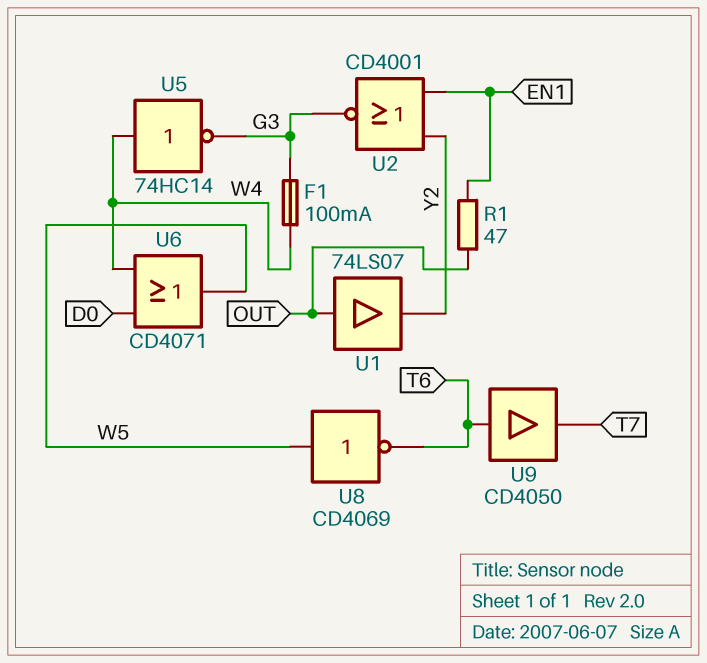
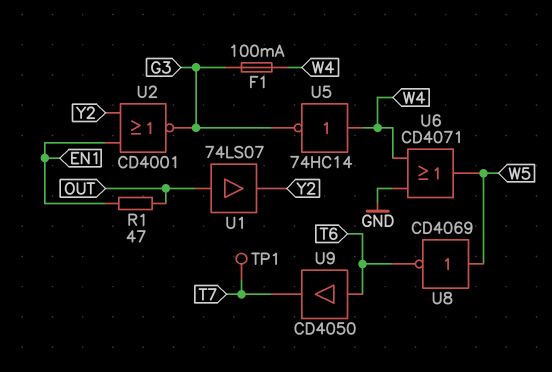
TP1: none -> test point (T7)
U6: OR CD4071 (in D0, in W4, out W5) -> OR CD4071 (in GND, in W4, out W5)

